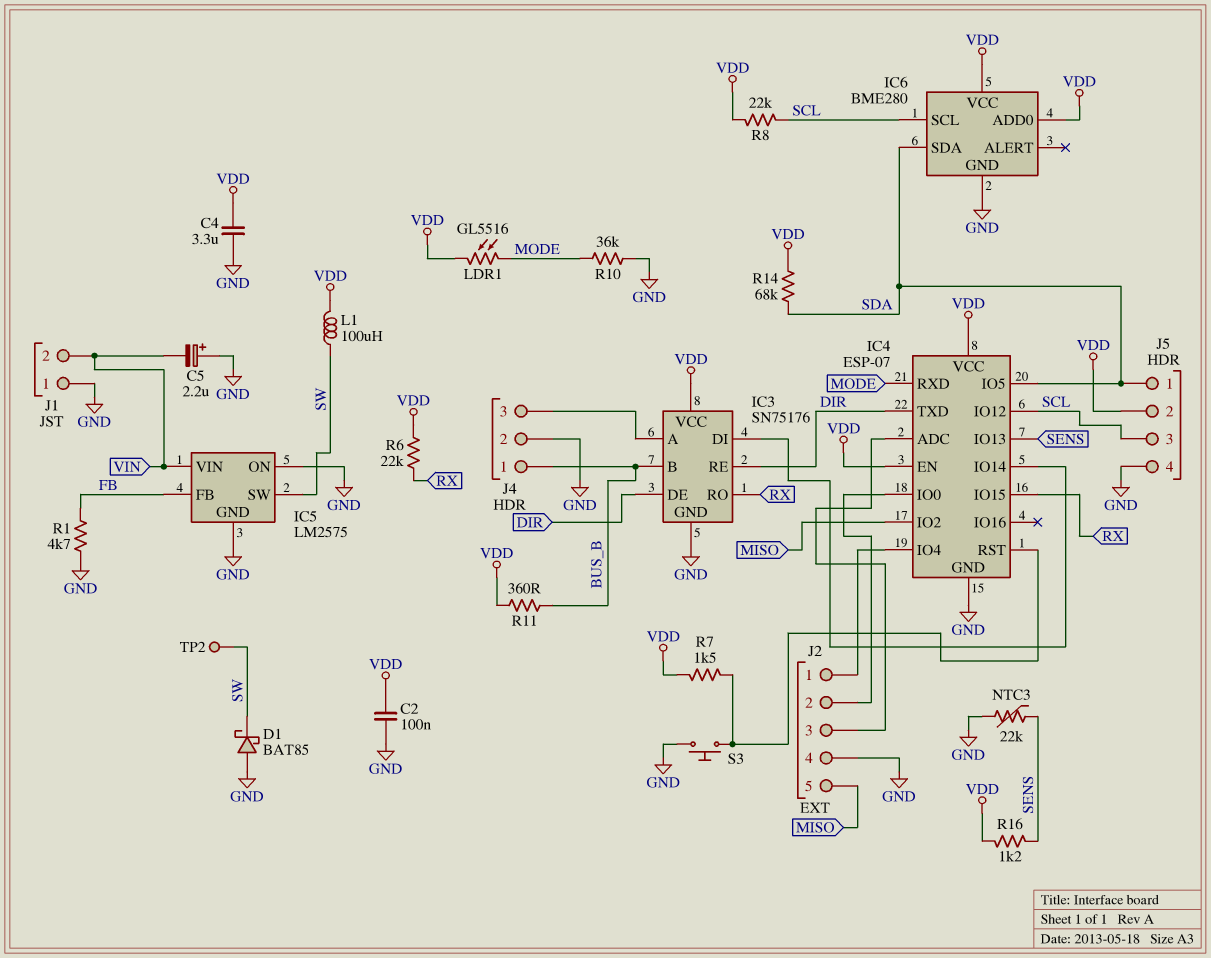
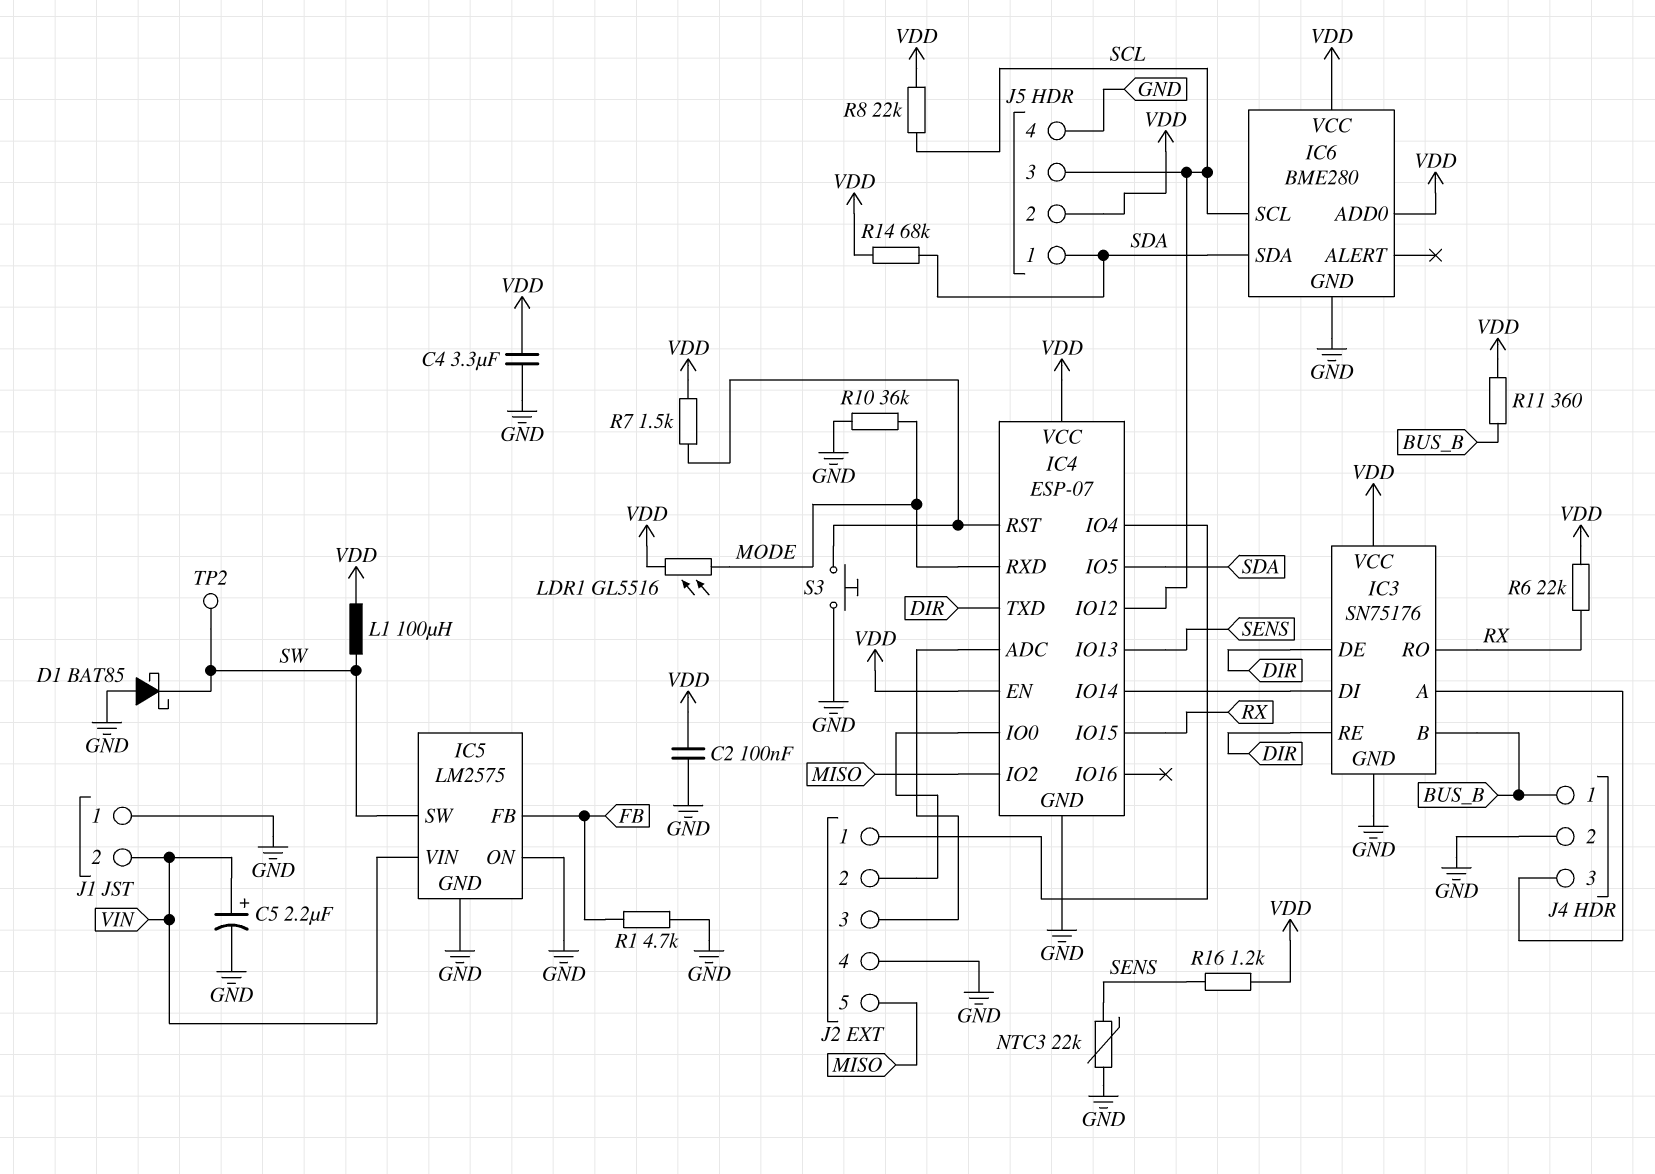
C5: 2.2uF (plus GND, minus VIN) -> 2.2uF (plus VIN, minus GND)

